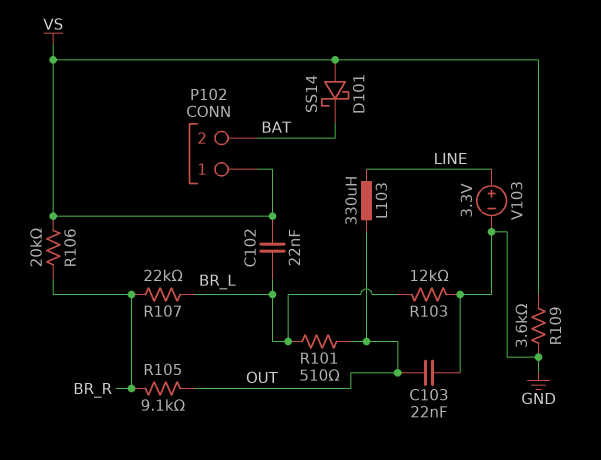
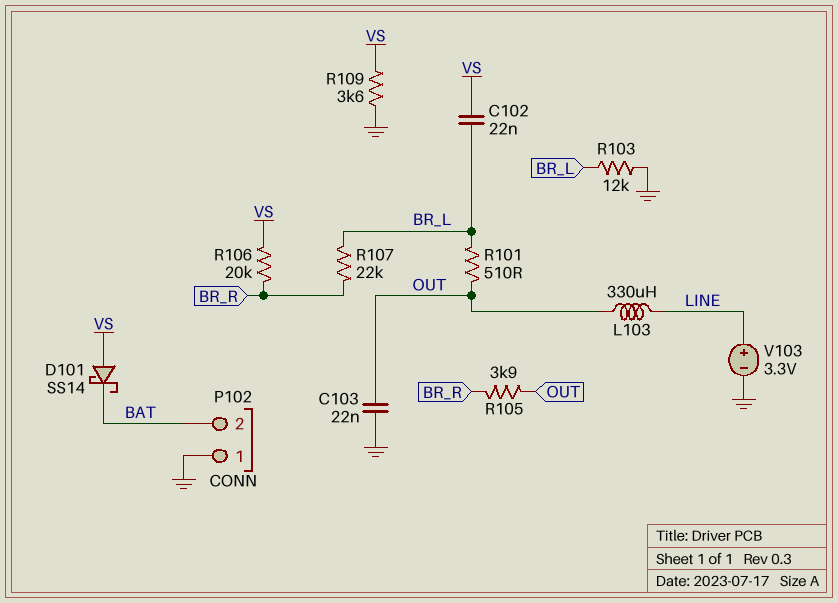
P102 pin 1: VS -> GND
R105: 9.1k (BR_R, OUT) -> 3.9k (BR_R, OUT)

